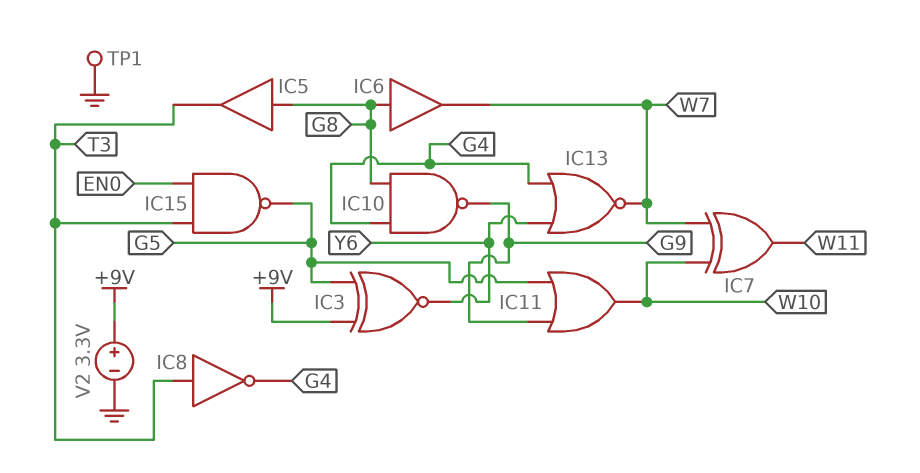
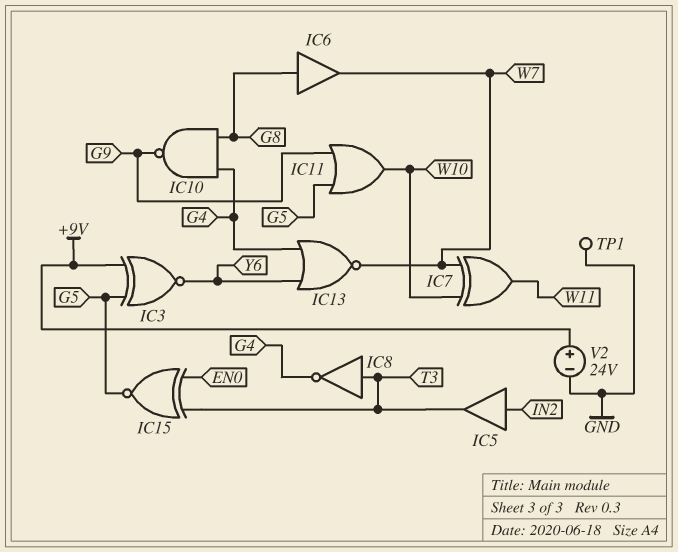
IC5: buffer (in G8, out T3) -> buffer (in IN2, out T3)
IC15: NAND (in EN0, in T3, out G5) -> XNOR (in EN0, in T3, out G5)
V2: 3.3V (plus +9V, minus GND) -> 24V (plus +9V, minus GND)

